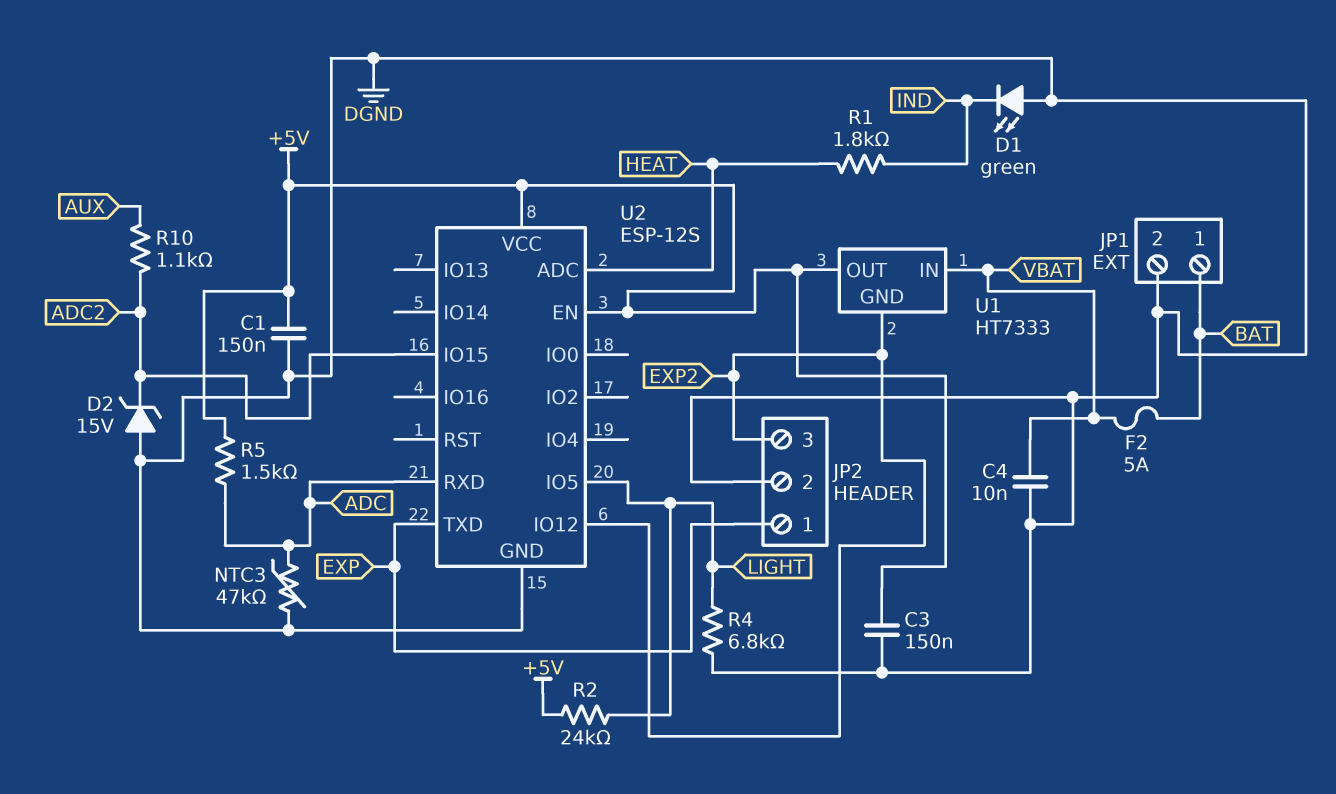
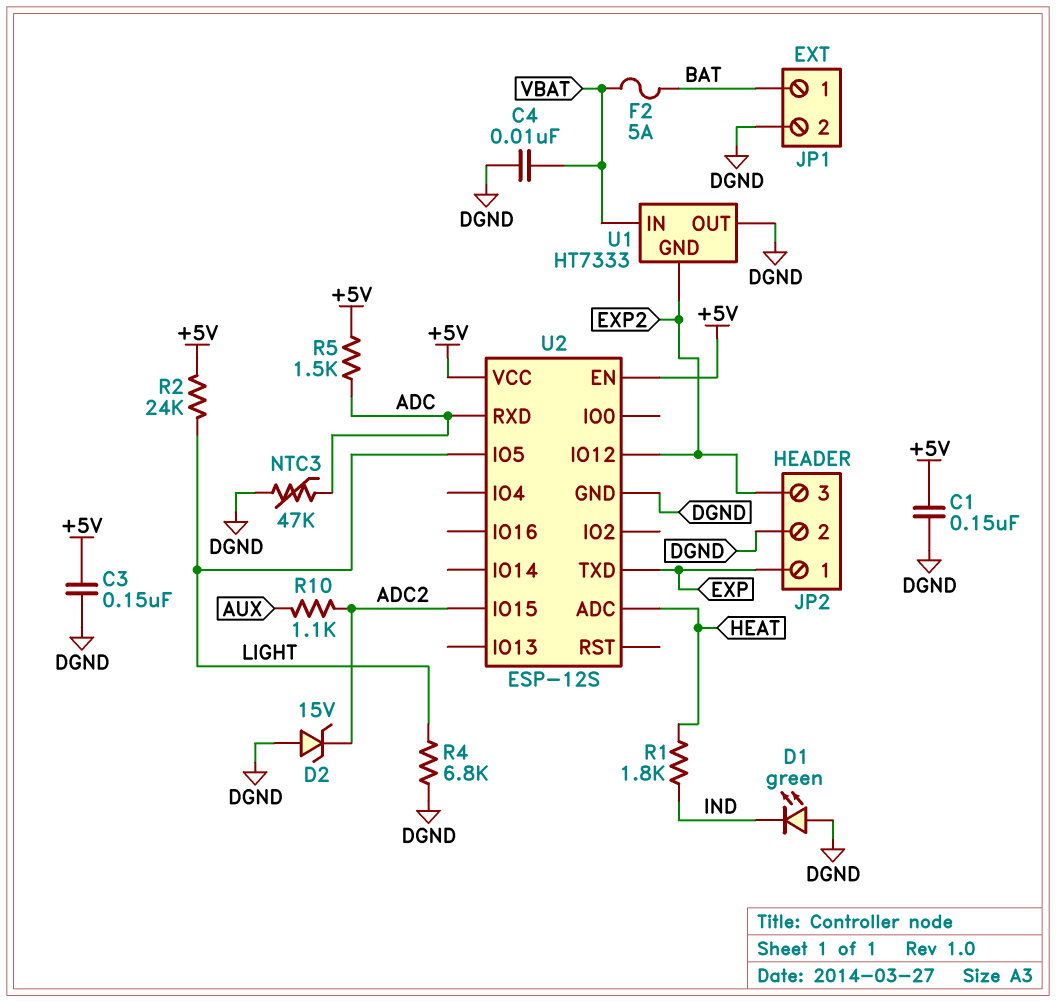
U1 pin OUT: +5V -> DGND

